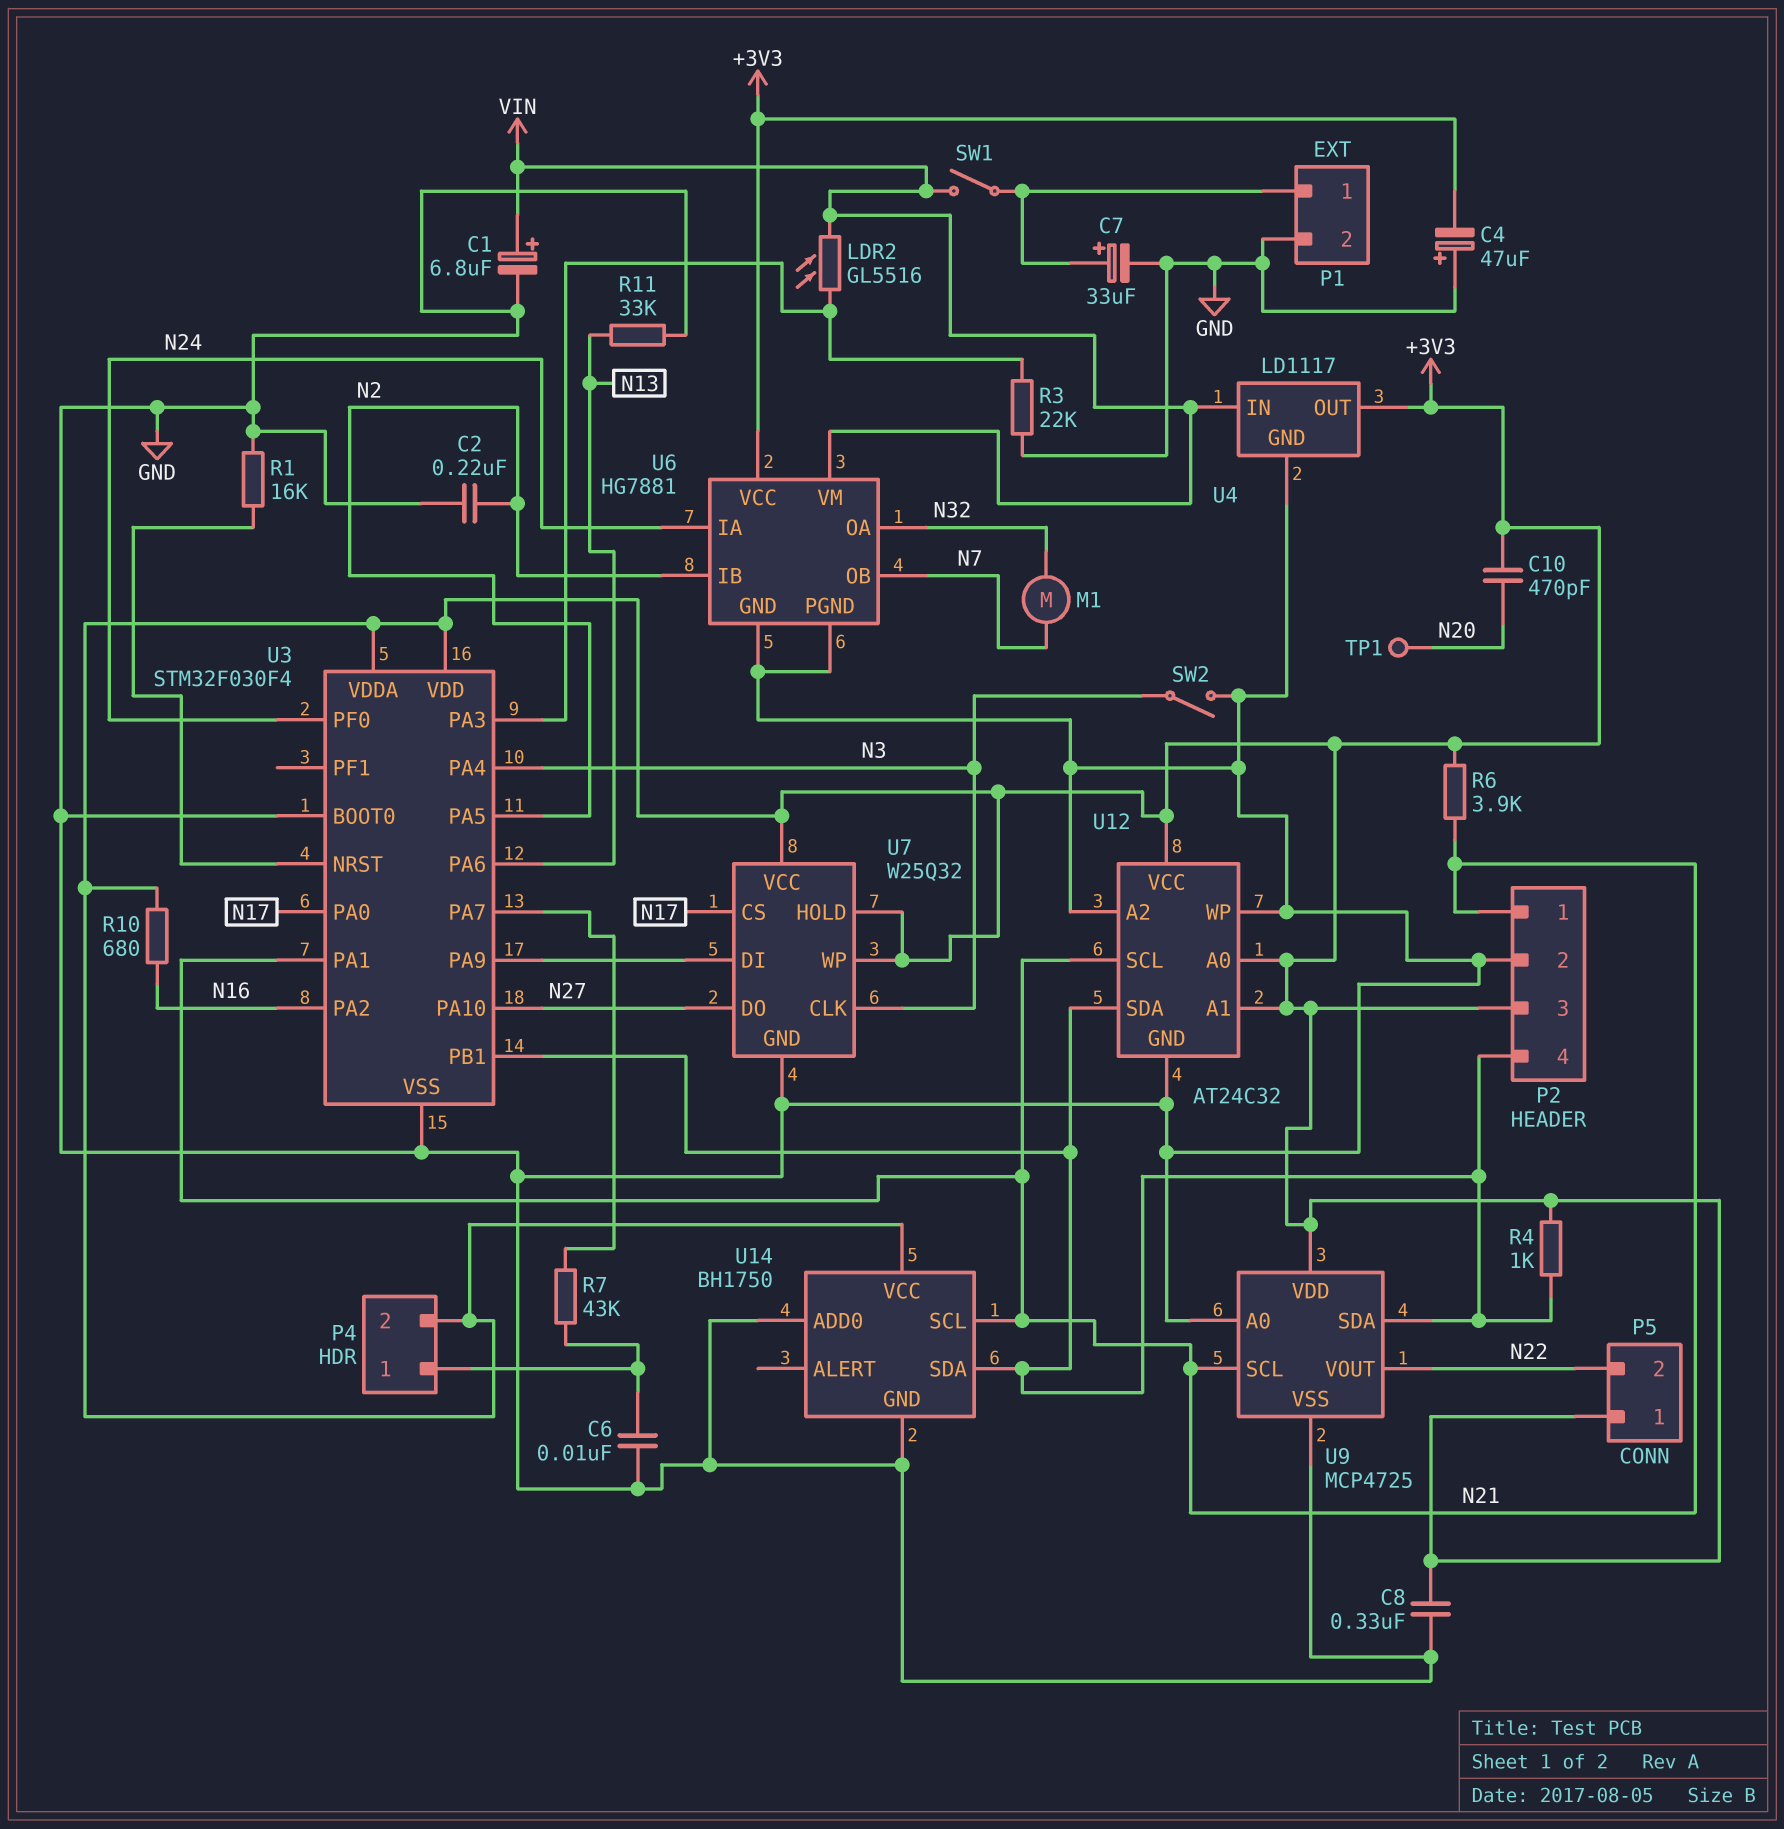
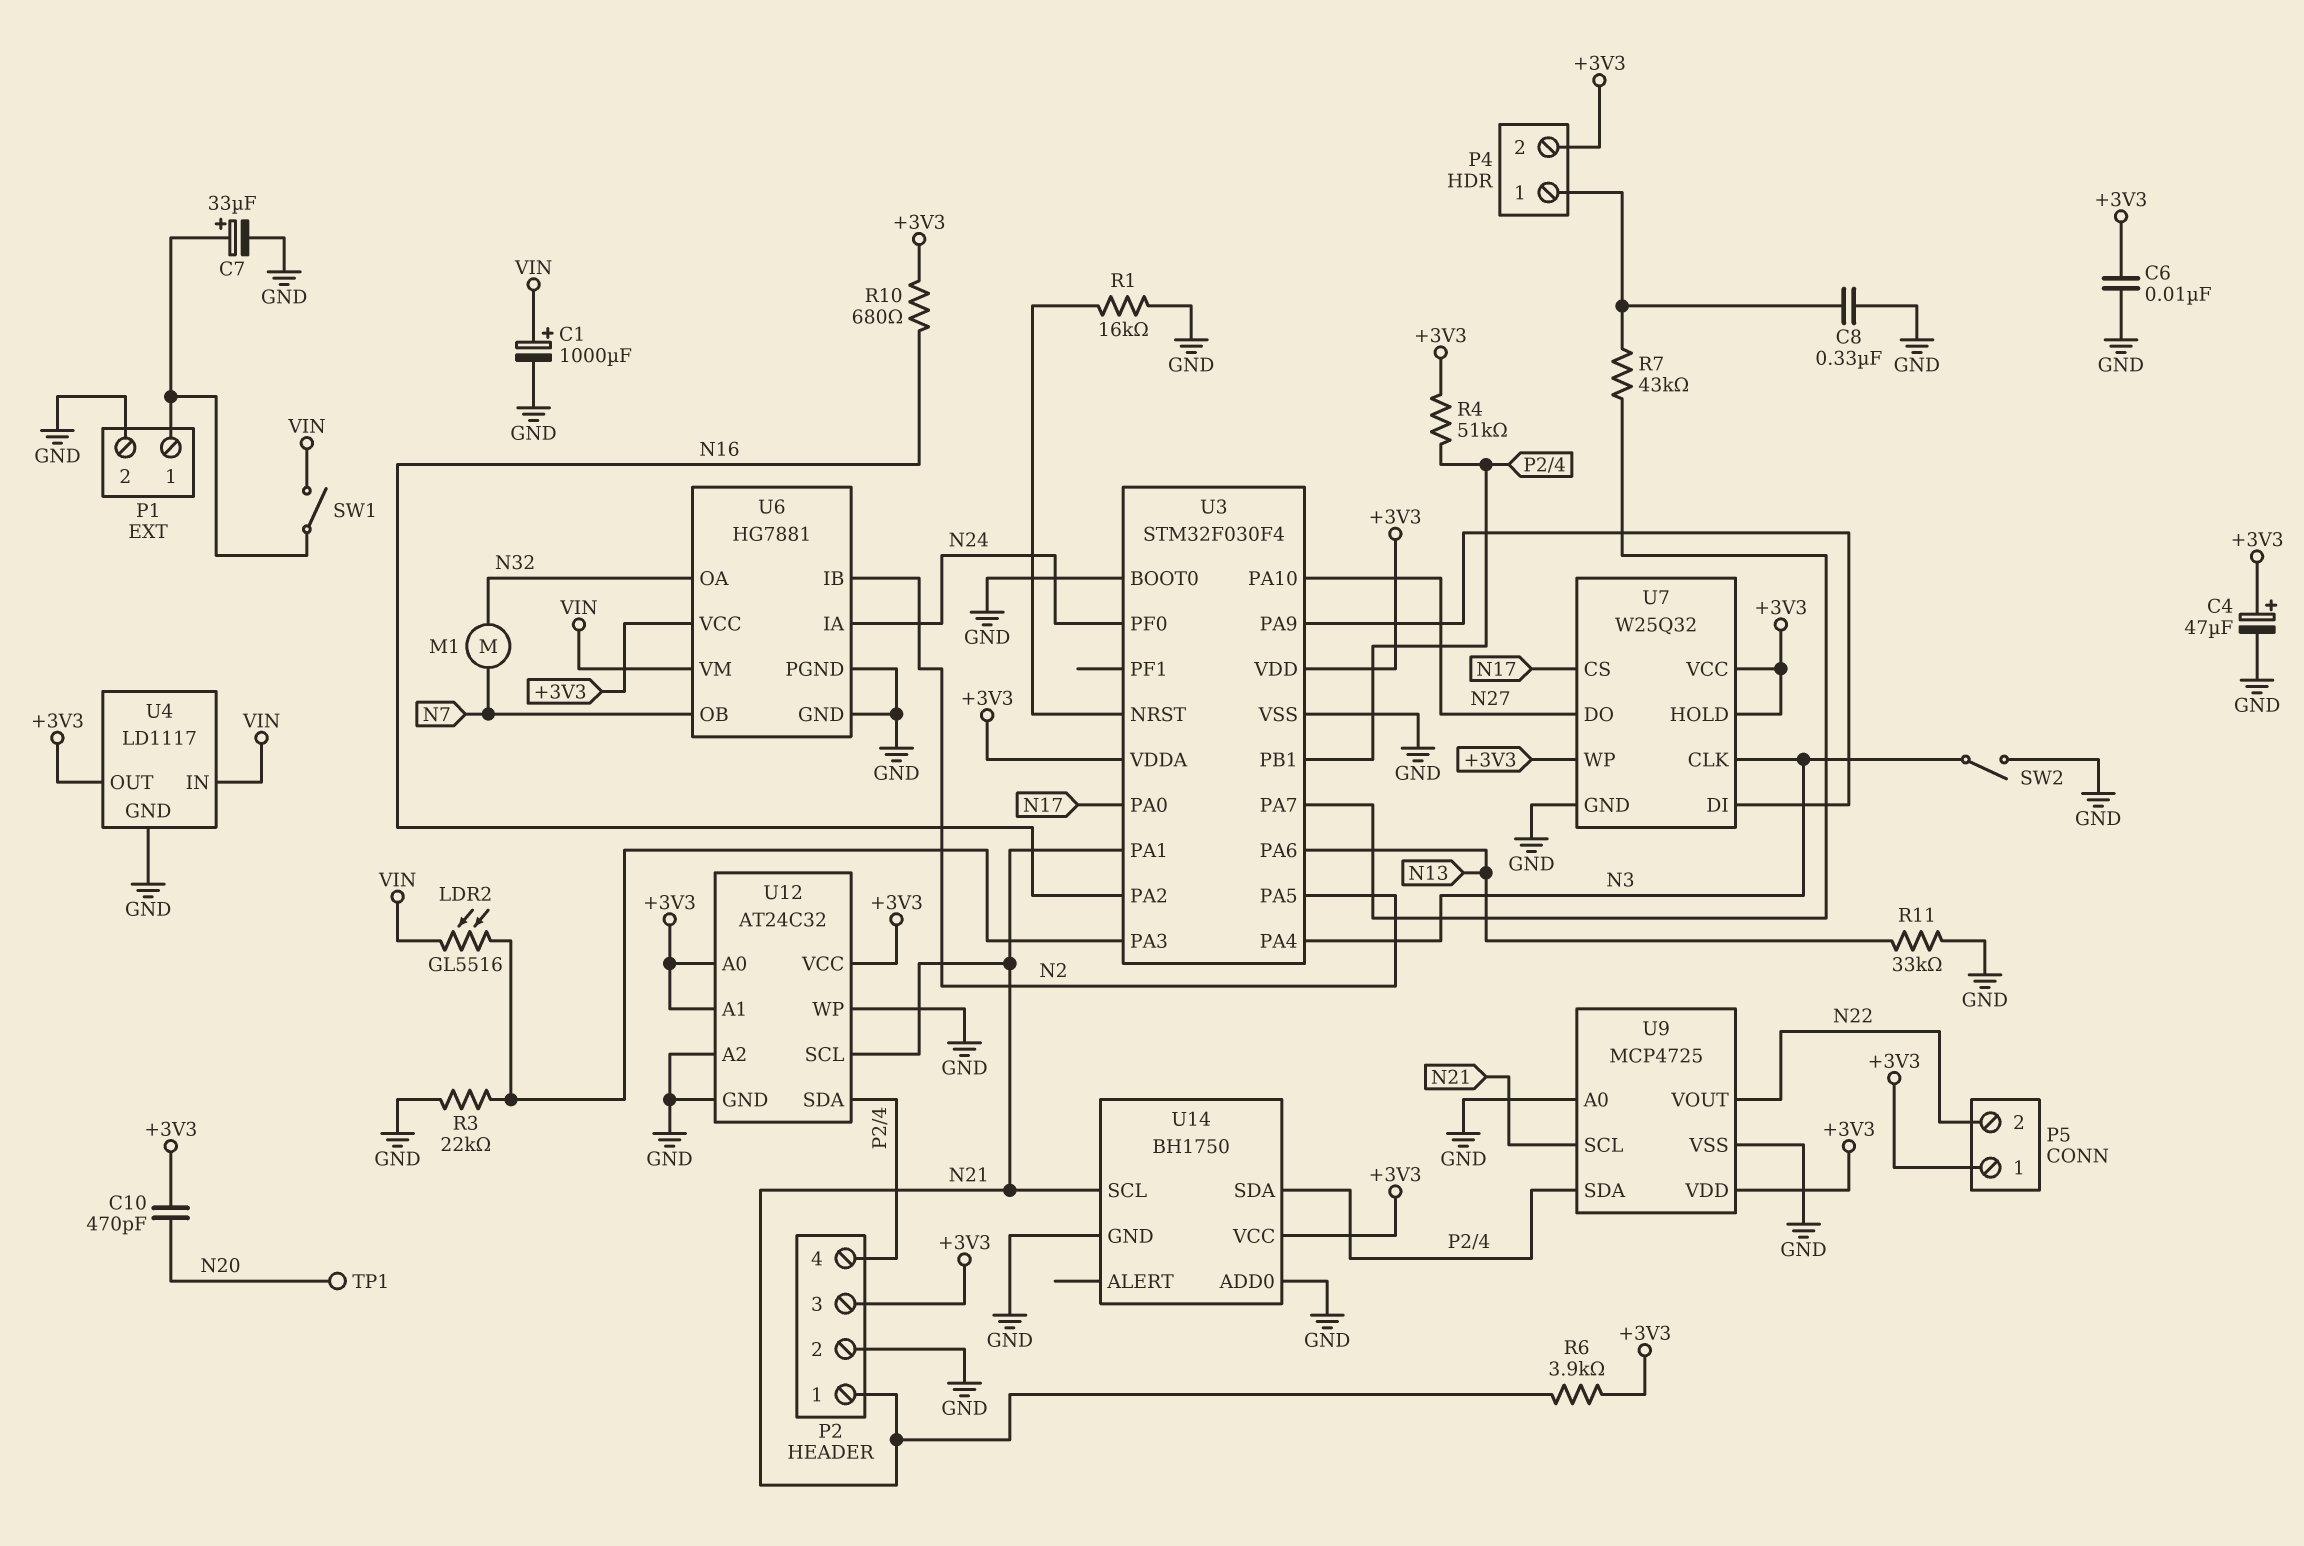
C1: 6.8uF (plus VIN, minus GND) -> 1000uF (plus VIN, minus GND)
C2: 220nF (GND, N2) -> none
C4: 47uF (plus GND, minus +3V3) -> 47uF (plus +3V3, minus GND)
C6: 10nF (GND, P4/1) -> 10nF (+3V3, GND)
C8: 330nF (+3V3, GND) -> 330nF (GND, P4/1)
R4: 1k (+3V3, P2/4) -> 51k (+3V3, P2/4)

